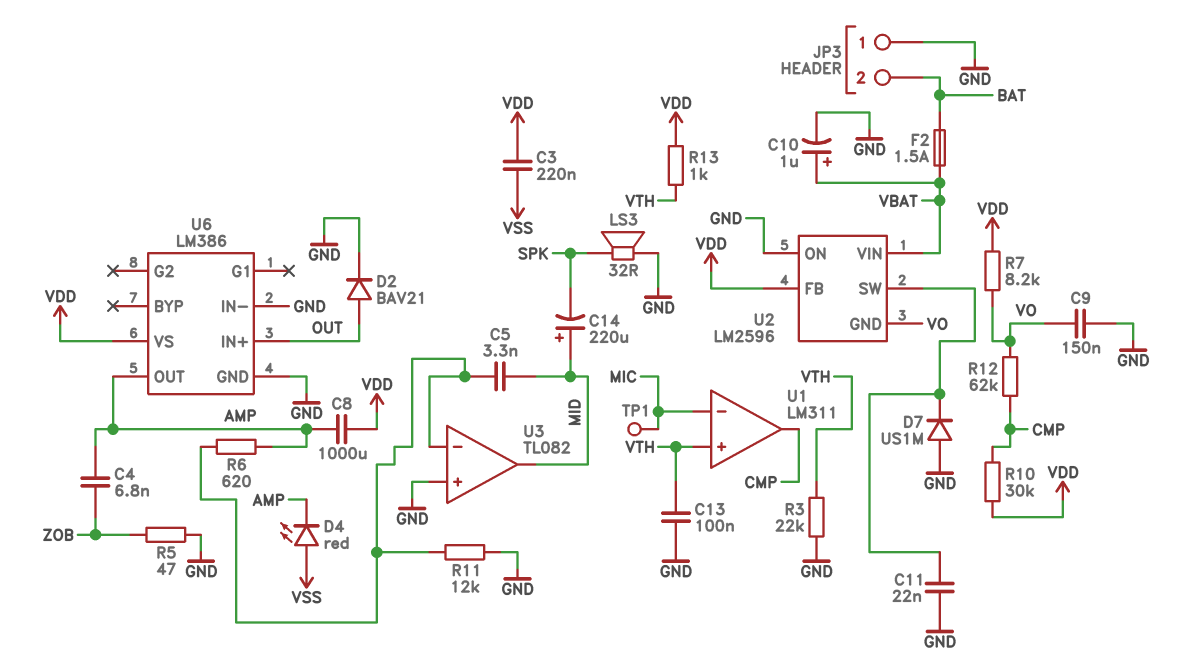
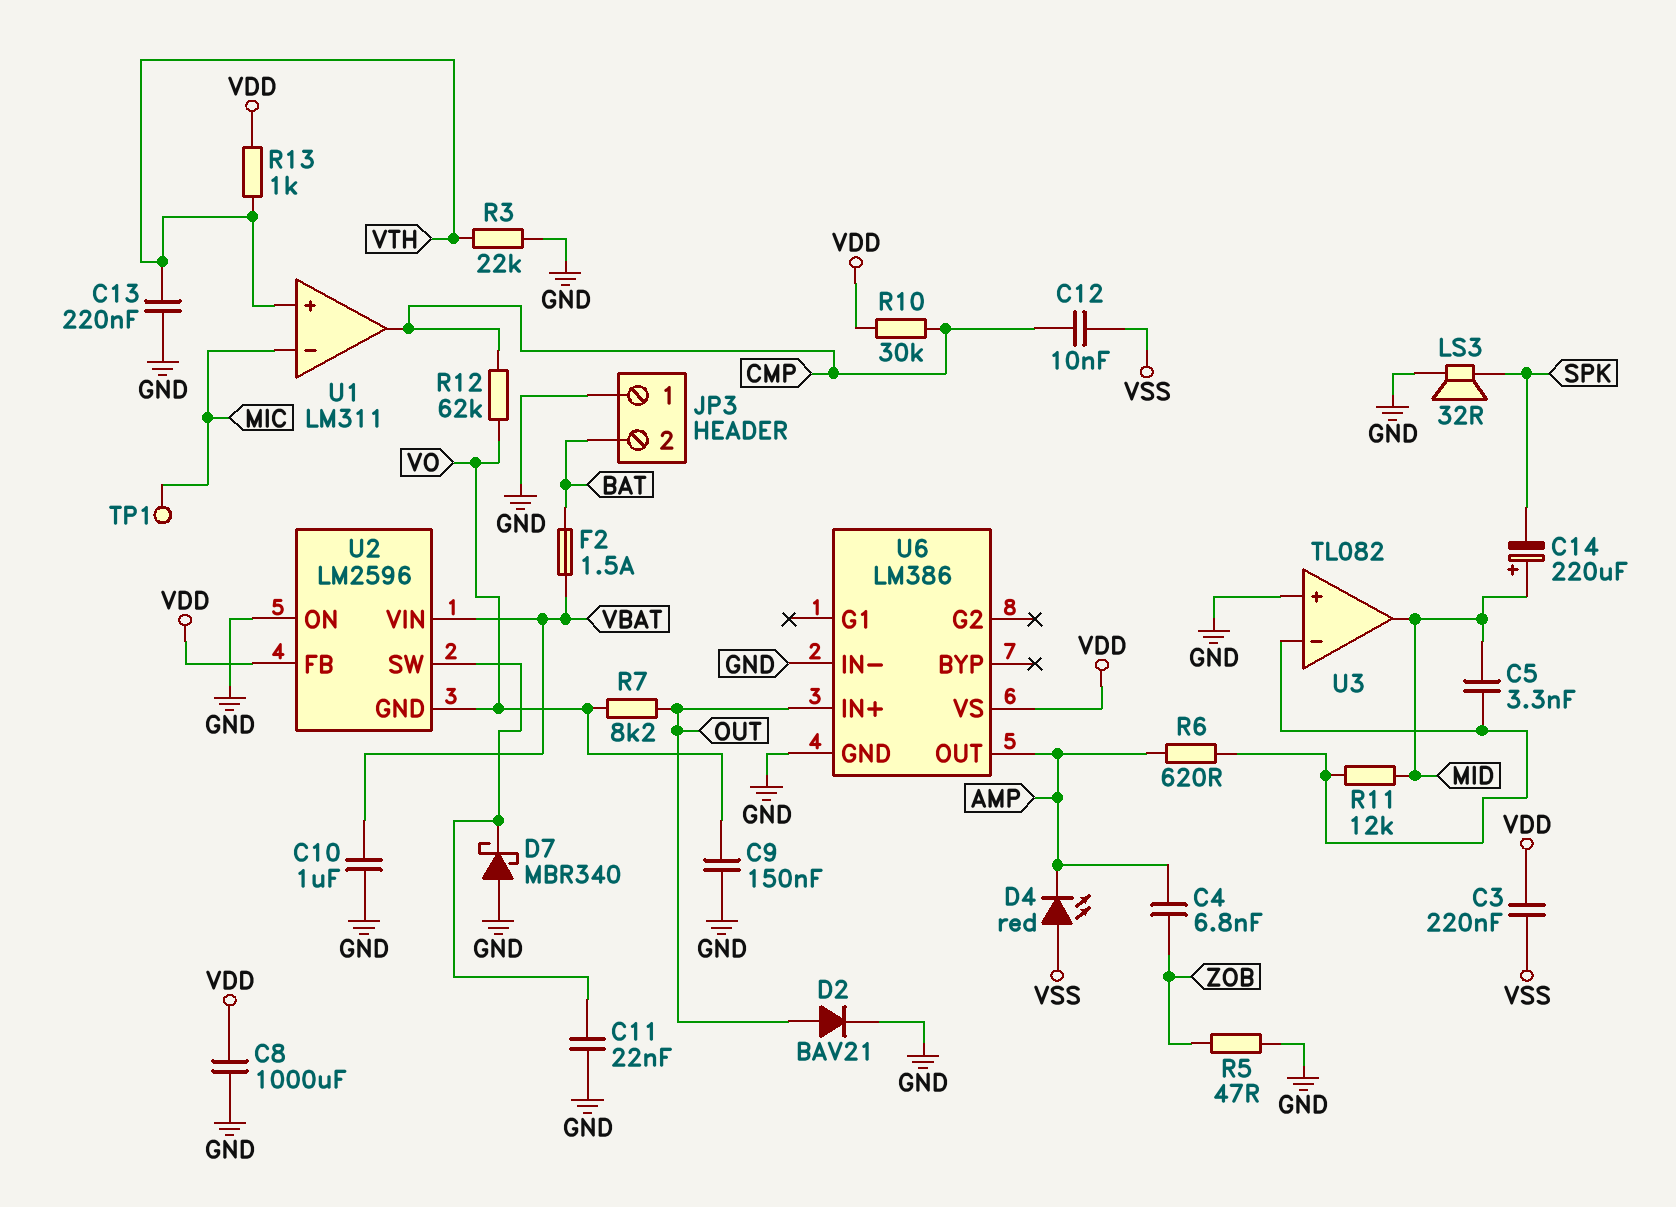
C8: 1000uF (AMP, VDD) -> 1000uF (GND, VDD)
C10: 1uF (plus VBAT, minus GND) -> 1uF (GND, VBAT)
C12: none -> 10nF (CMP, VSS)
C13: 100nF (GND, VTH) -> 220nF (GND, VTH)
D7: diode US1M (A GND, K U2/SW) -> schottky MBR340 (A GND, K U2/SW)
R7: 8.2k (VDD, VO) -> 8.2k (OUT, VO)
R11: 12k (GND, U3/in-) -> 12k (MID, U3/in-)

